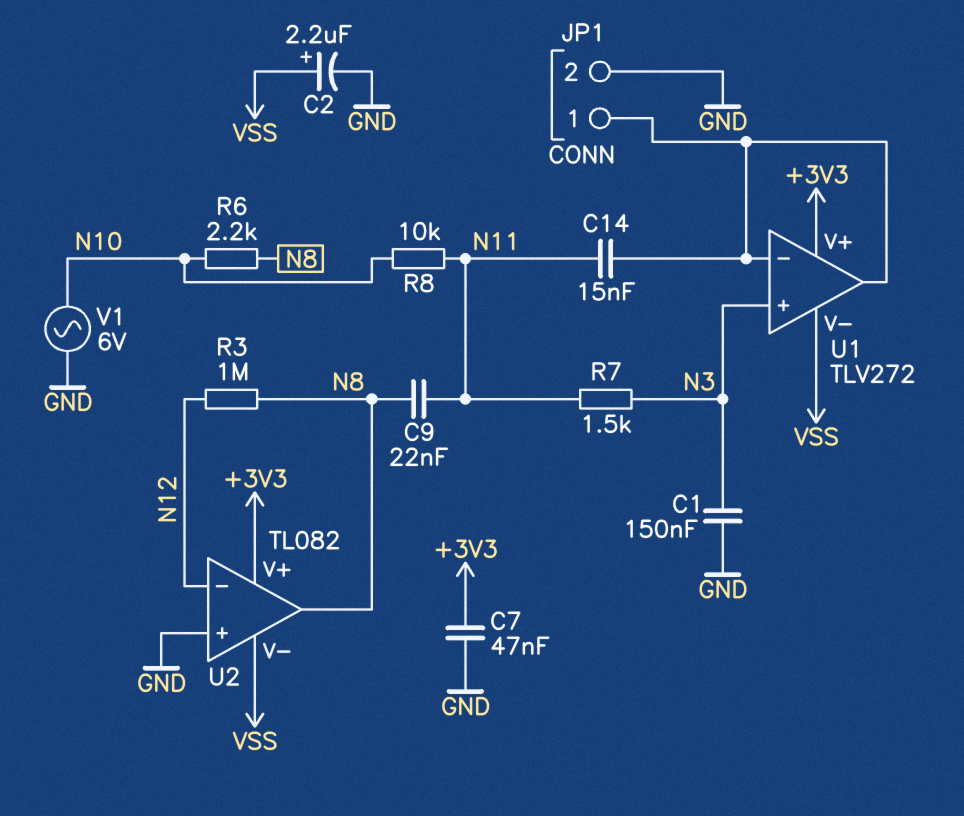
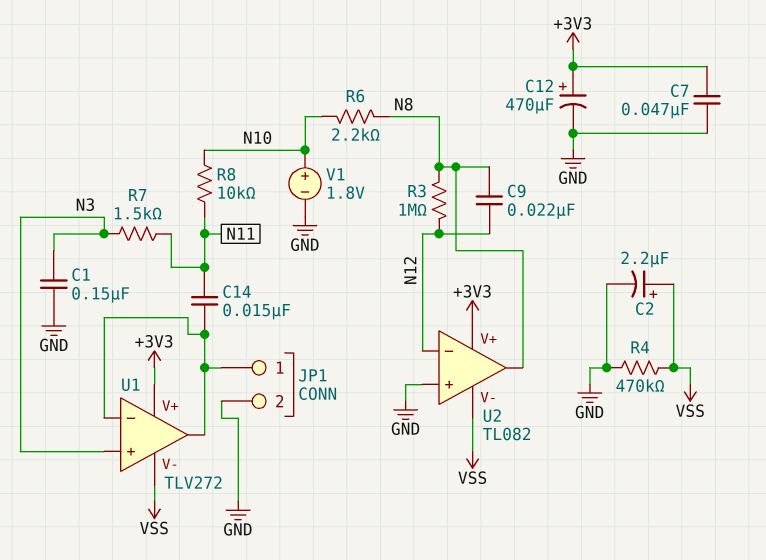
C9: 22nF (N8, N11) -> 22nF (N8, N12)
C12: none -> 470uF (plus +3V3, minus GND)
R4: none -> 470k (GND, VSS)
V1: AC 6V (GND, N10) -> 1.8V (plus N10, minus GND)

